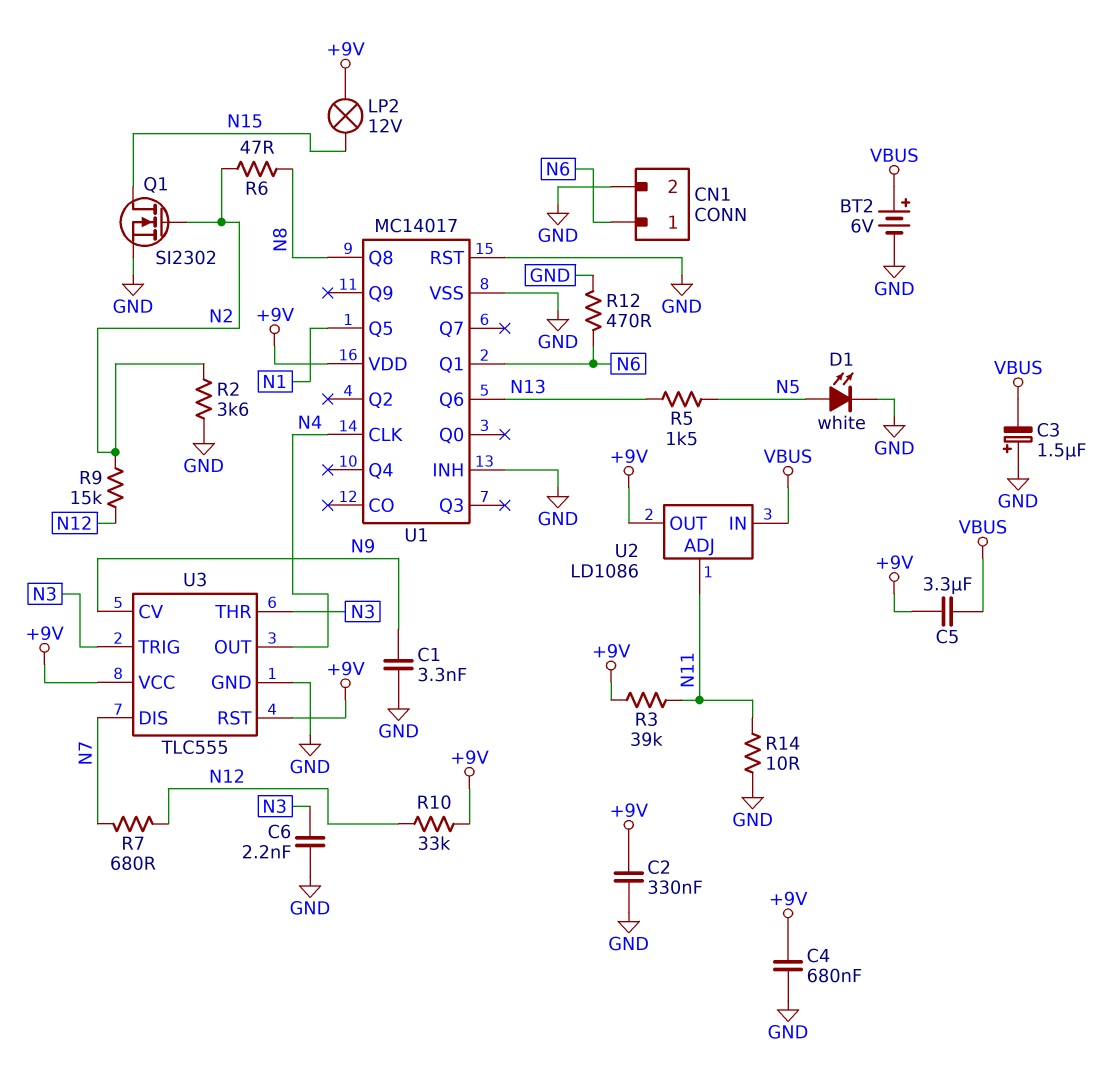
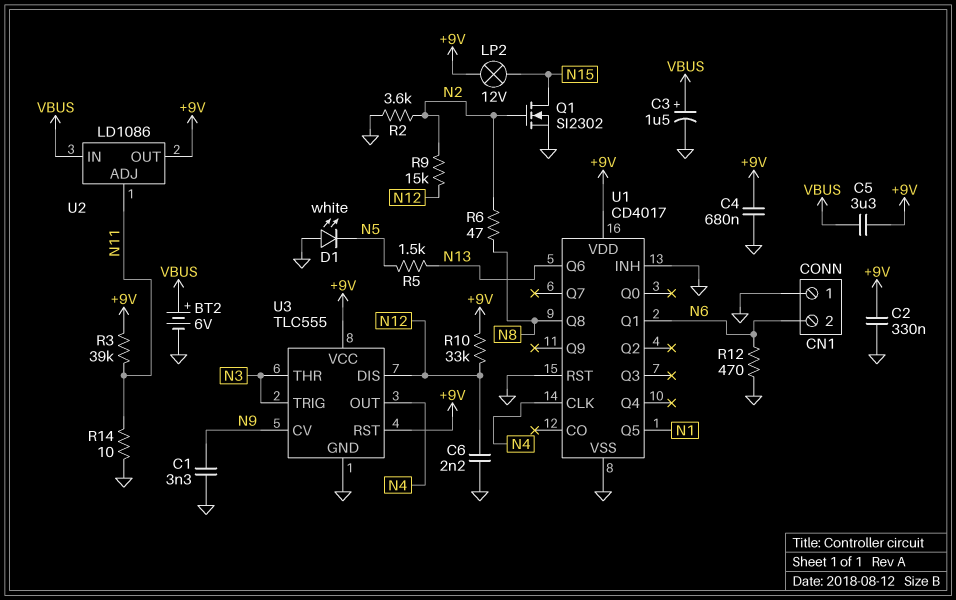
C3: 1.5uF (plus GND, minus VBUS) -> 1.5uF (plus VBUS, minus GND)
C6: 2.2nF (GND, N3) -> 2.2nF (GND, N12)
CN1 pin 1: N6 -> GND
CN1 pin 2: GND -> N6
D1: LED white (A N5, K GND) -> LED white (A GND, K N5)
R7: 680 (N7, N12) -> none
U1: MC14017 -> CD4017
U3 pin DIS: N7 -> N12

